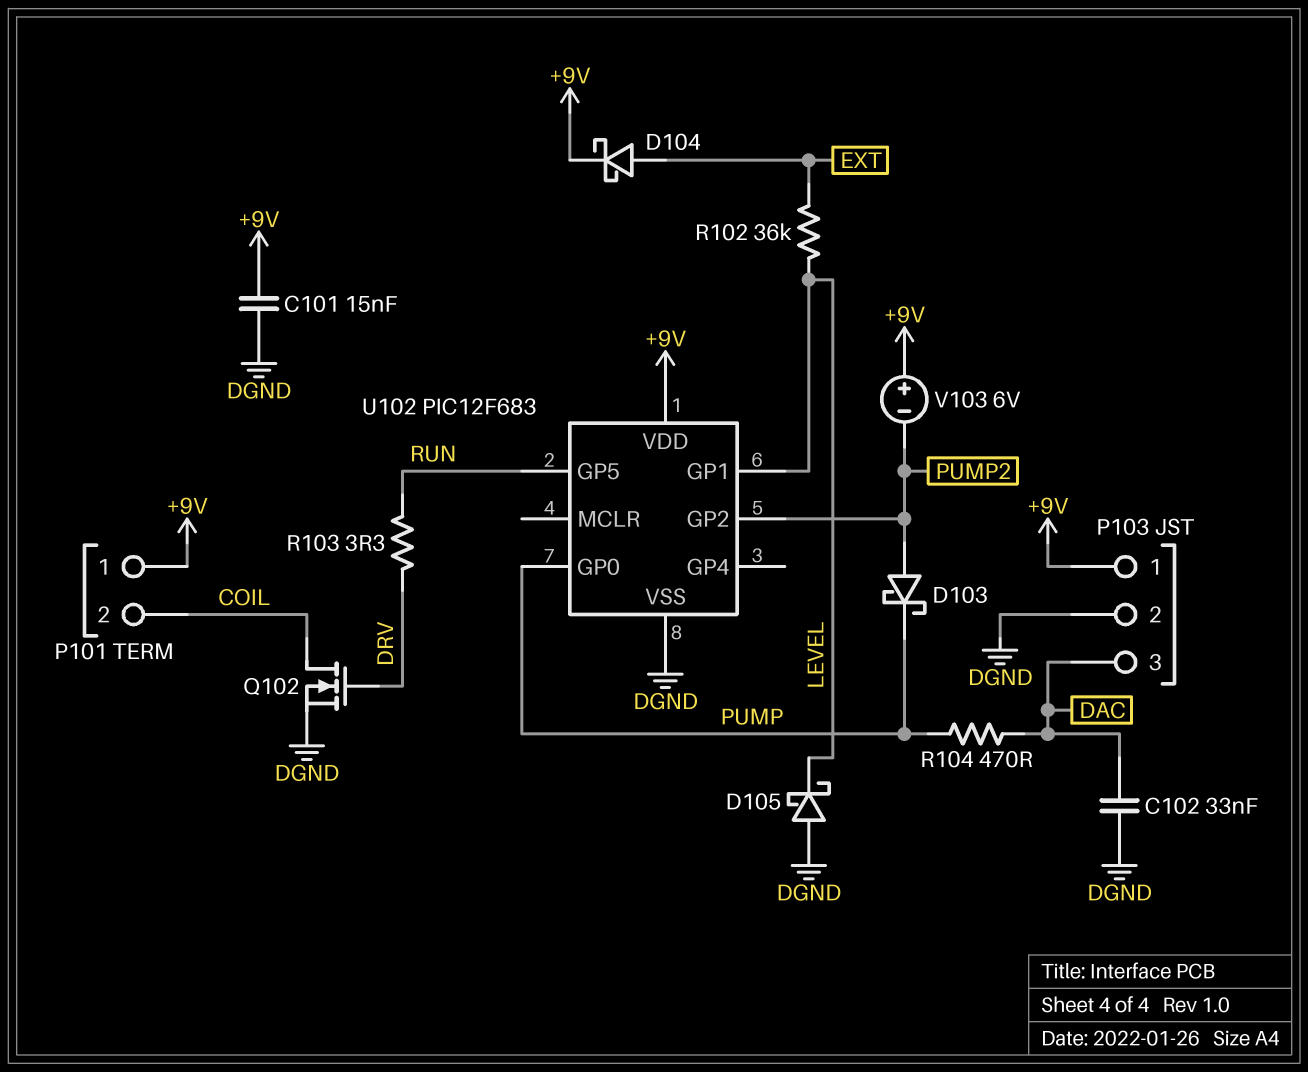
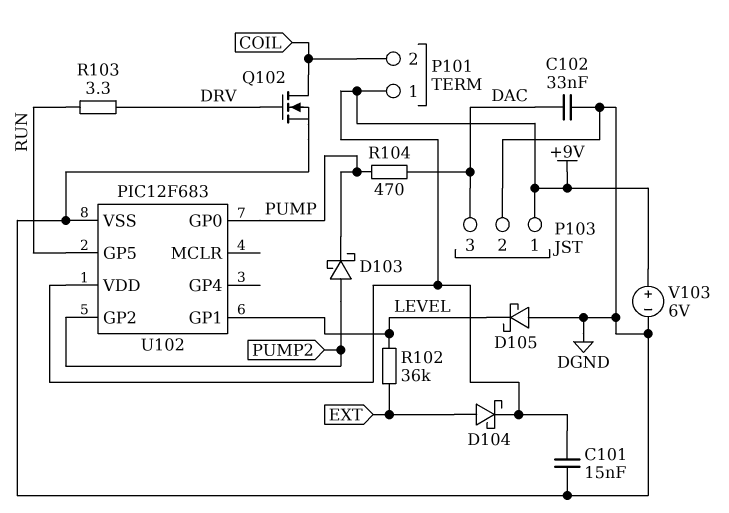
V103: 6V (plus +9V, minus PUMP2) -> 6V (plus +9V, minus DGND)

